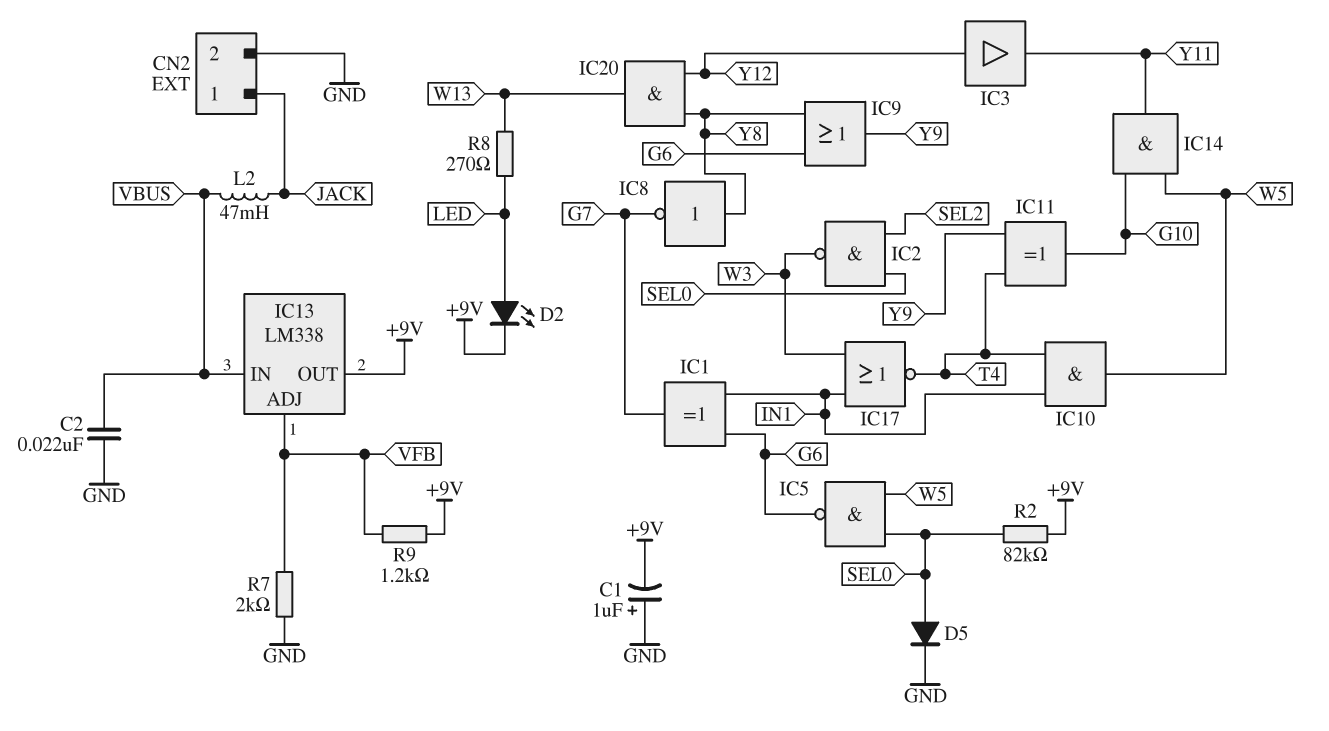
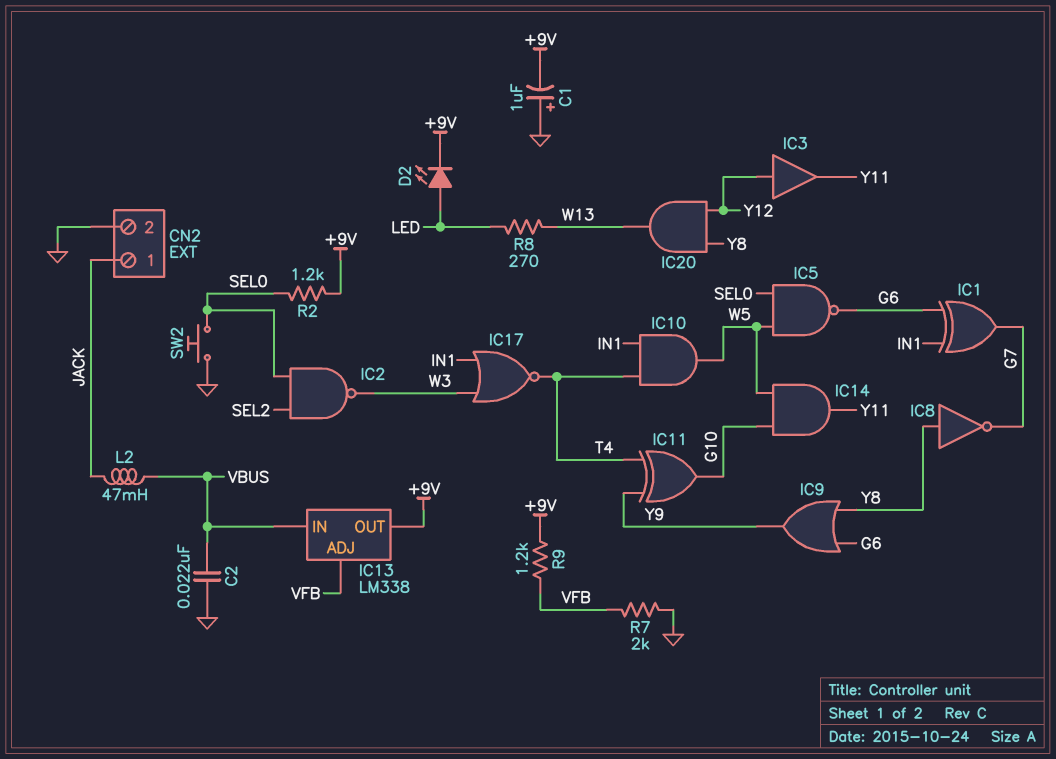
D5: diode (A SEL0, K GND) -> none
R2: 82k (+9V, SEL0) -> 1.2k (+9V, SEL0)
SW2: none -> button (GND, SEL0)

